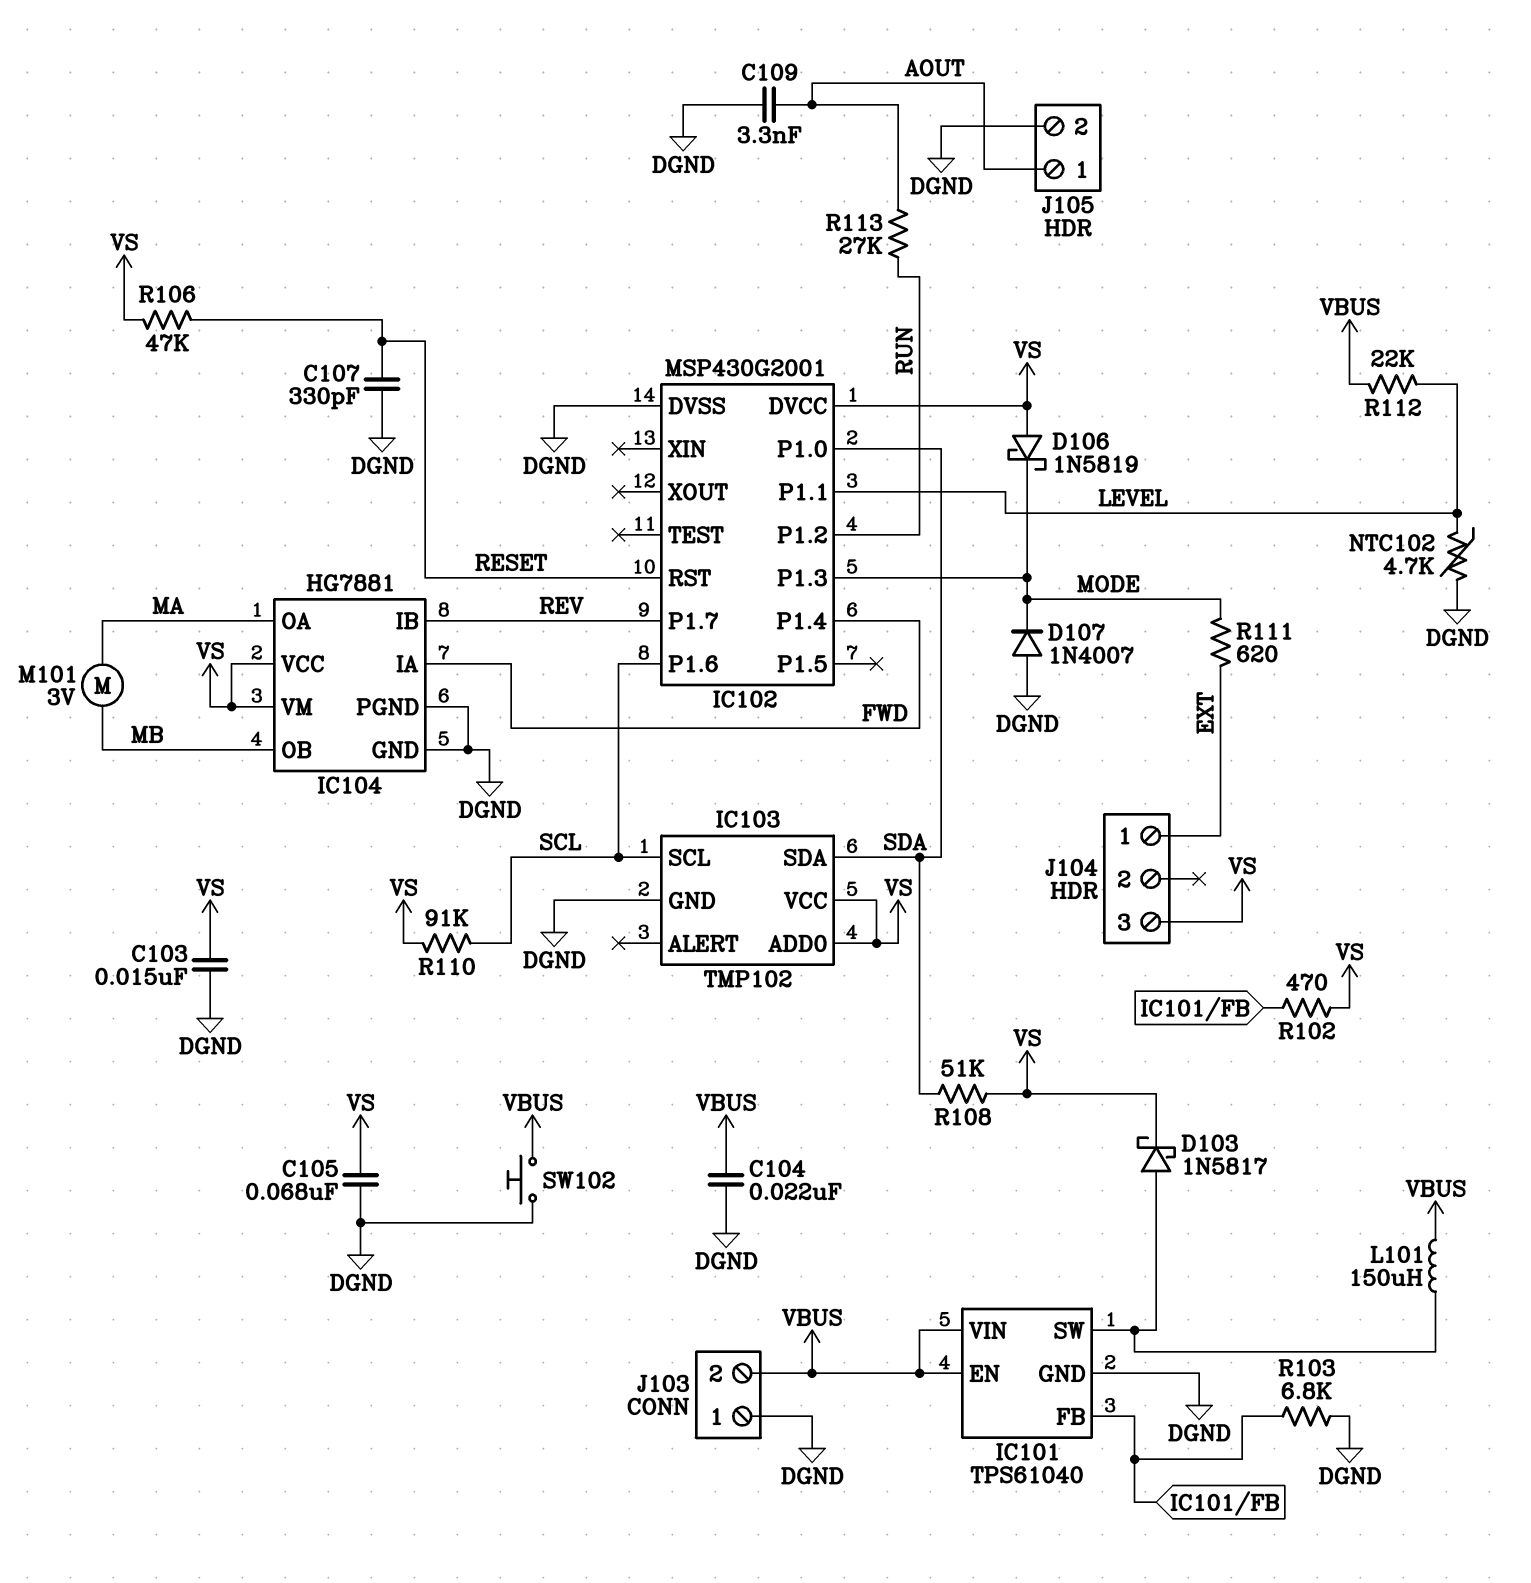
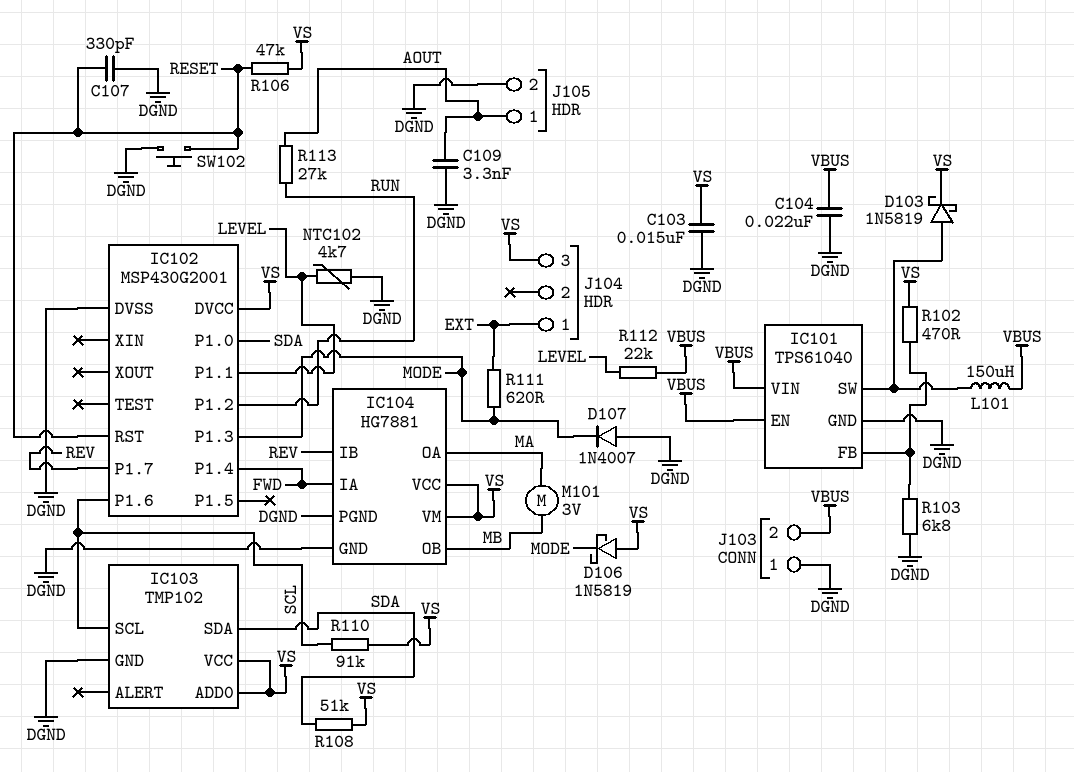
C105: 68nF (DGND, VS) -> none
D103: schottky 1N5817 (A IC101/SW, K VS) -> schottky 1N5819 (A IC101/SW, K VS)
SW102: button (DGND, VBUS) -> button (DGND, RESET)

